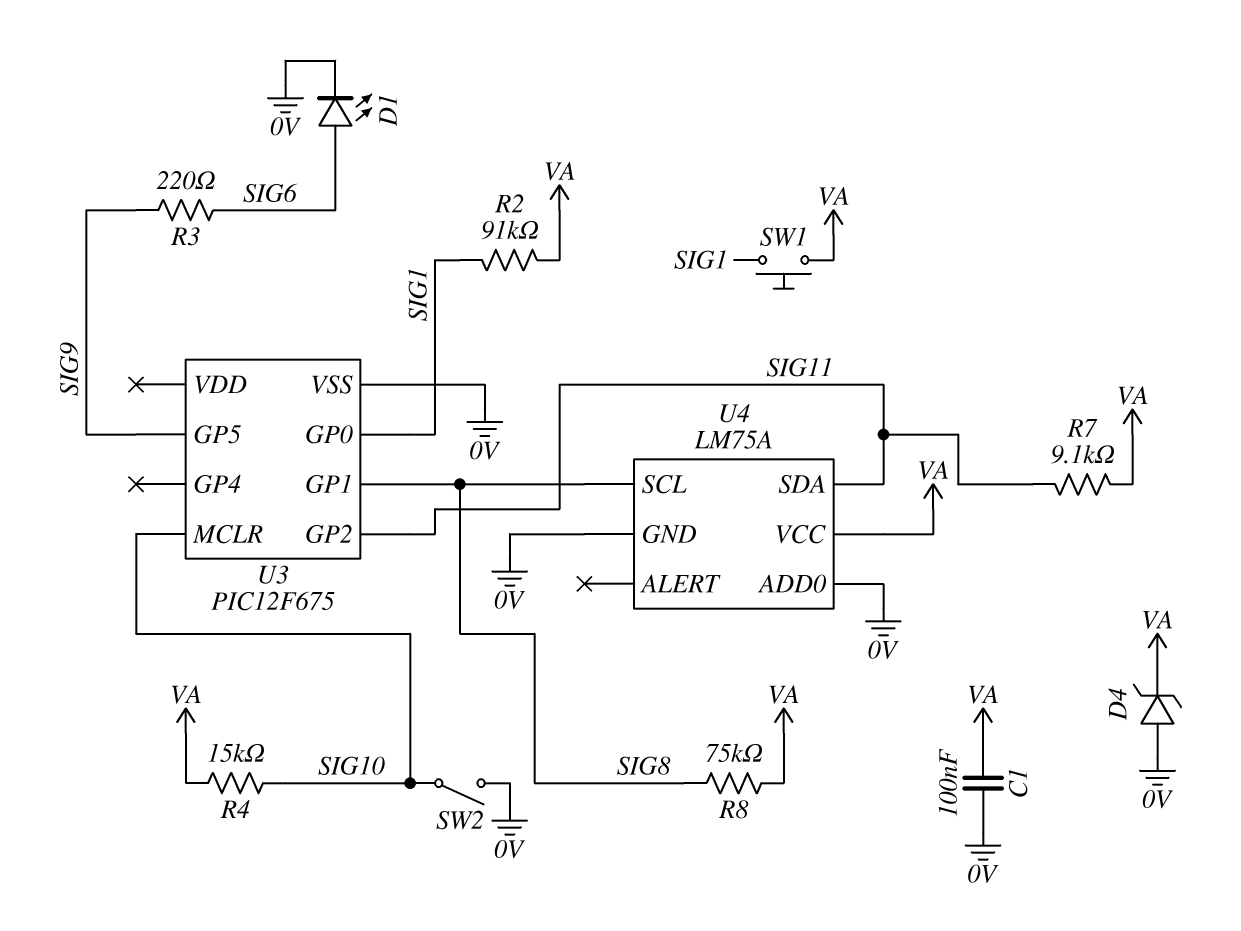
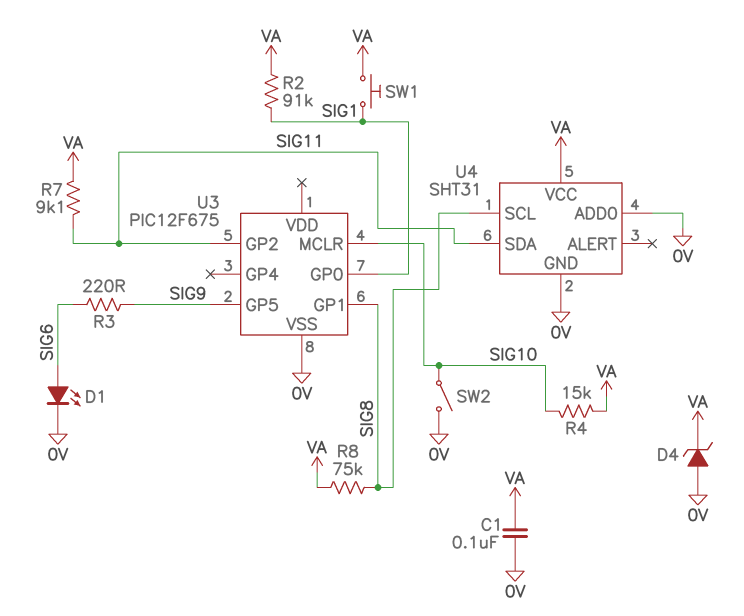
U4: LM75A -> SHT31

